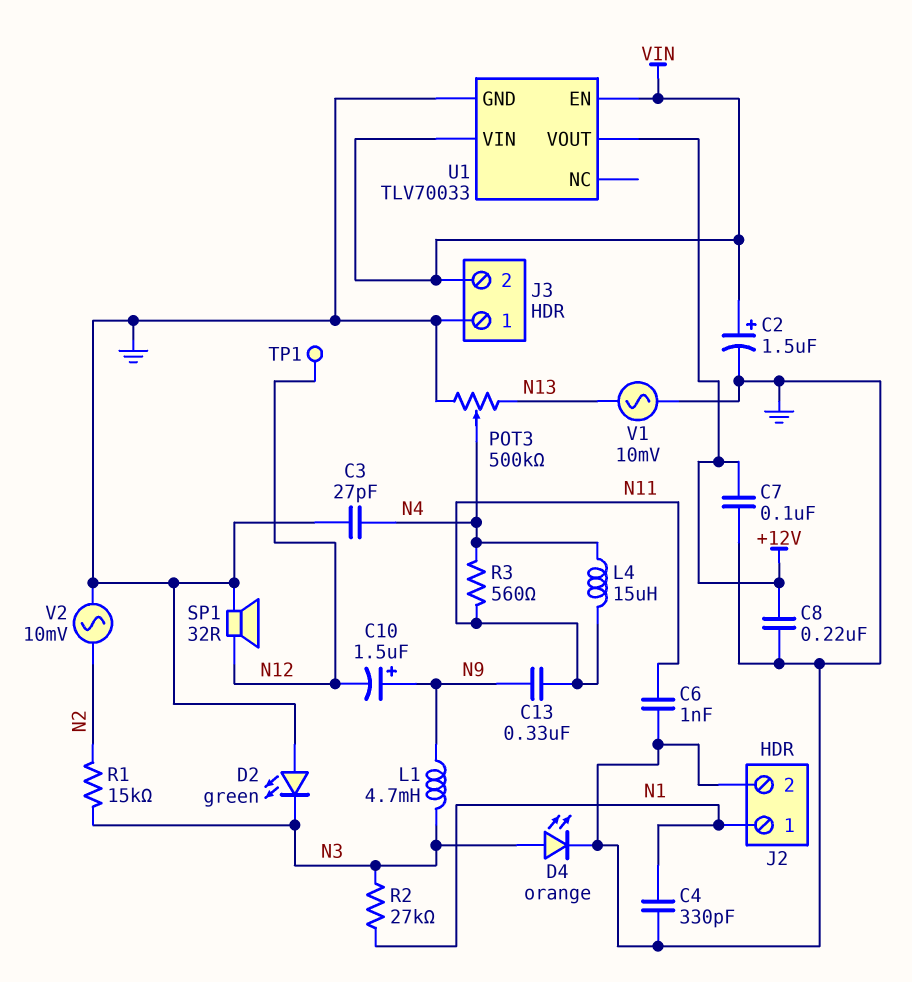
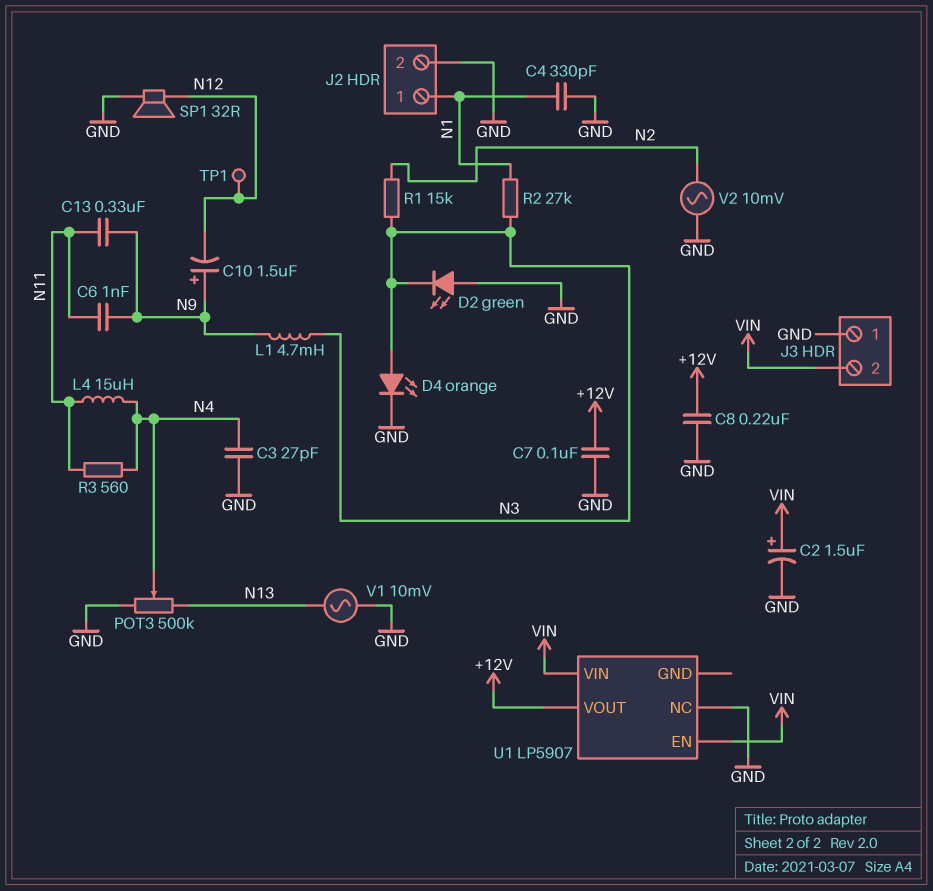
C6: 1nF (GND, N11) -> 1nF (N9, N11)
U1: TLV70033 -> LP5907
U1 pin GND: GND -> none
U1 pin NC: none -> GND

